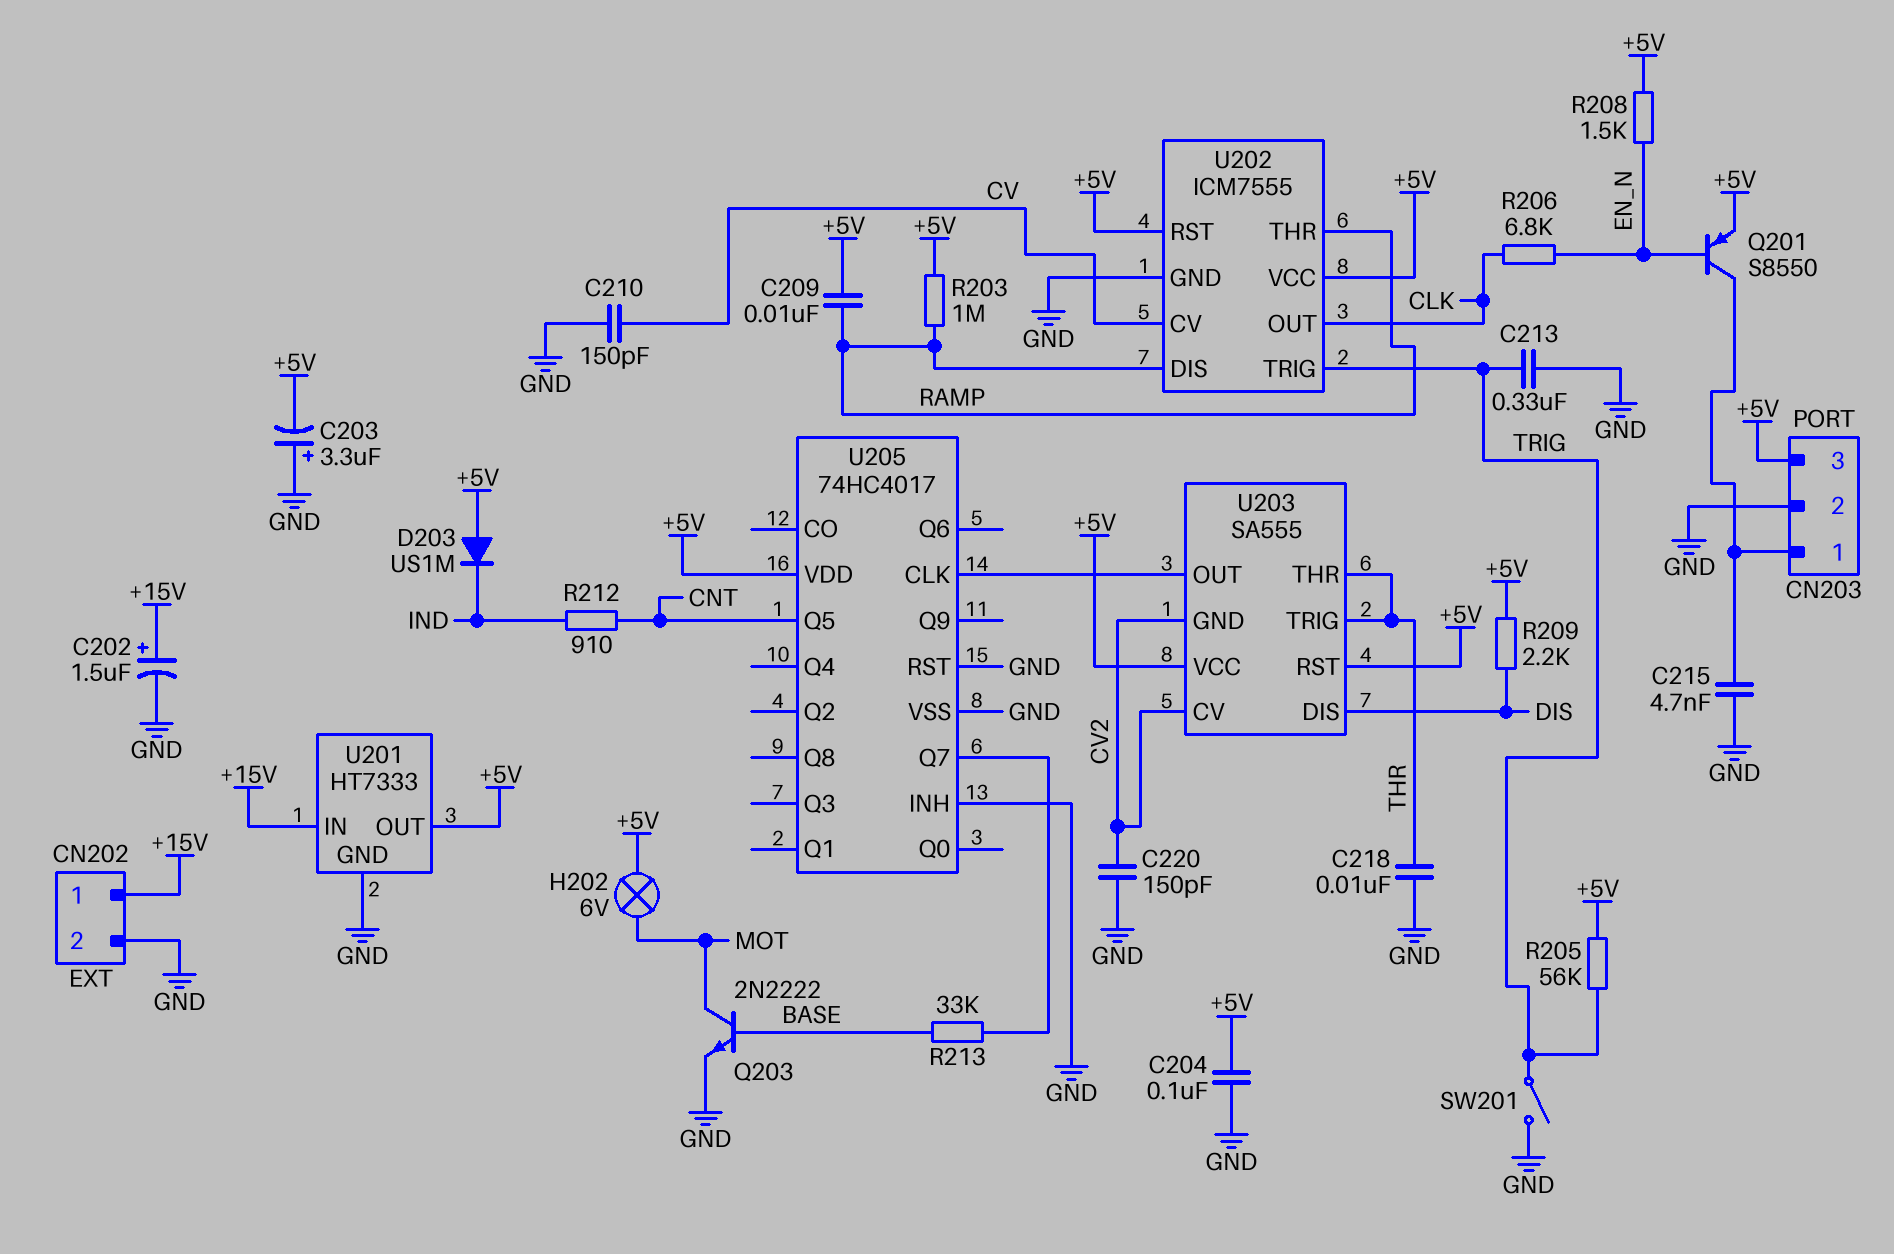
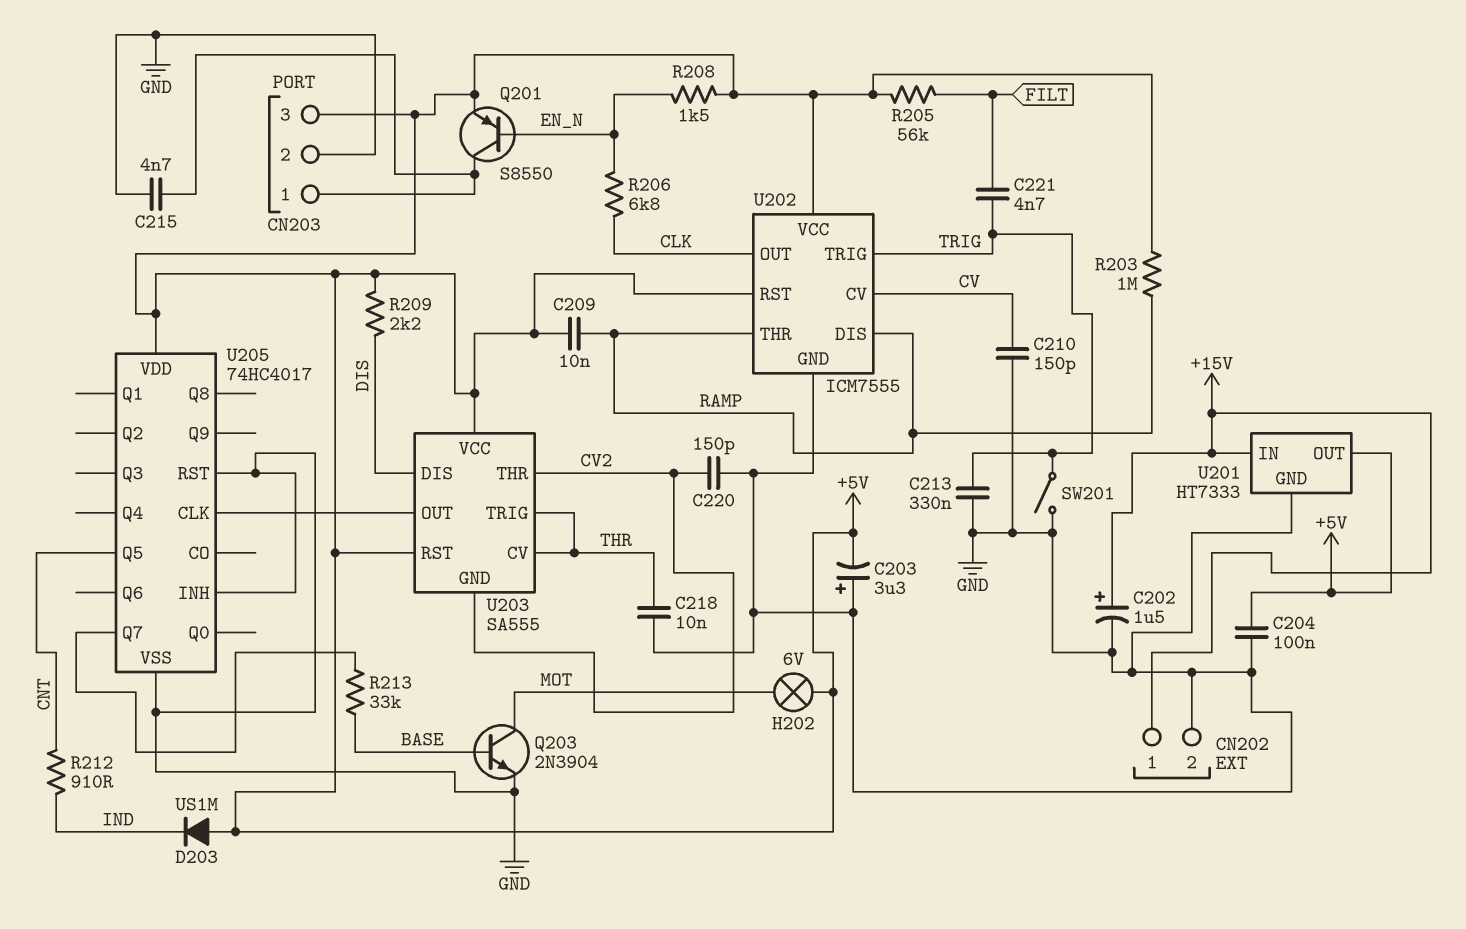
C221: none -> 4.7nF (FILT, TRIG)
Q203: NPN 2N2222 (B BASE, C MOT, E GND) -> NPN 2N3904 (B BASE, C MOT, E GND)
R205: 56k (+5V, TRIG) -> 56k (+5V, FILT)
U203 pin CV: CV2 -> THR
U203 pin THR: THR -> CV2

